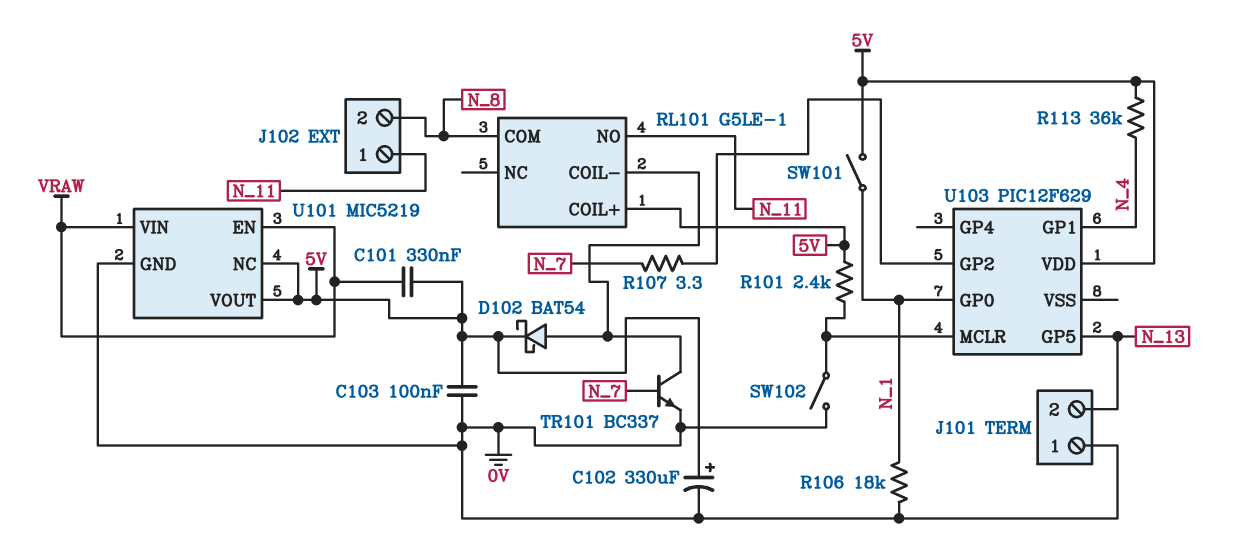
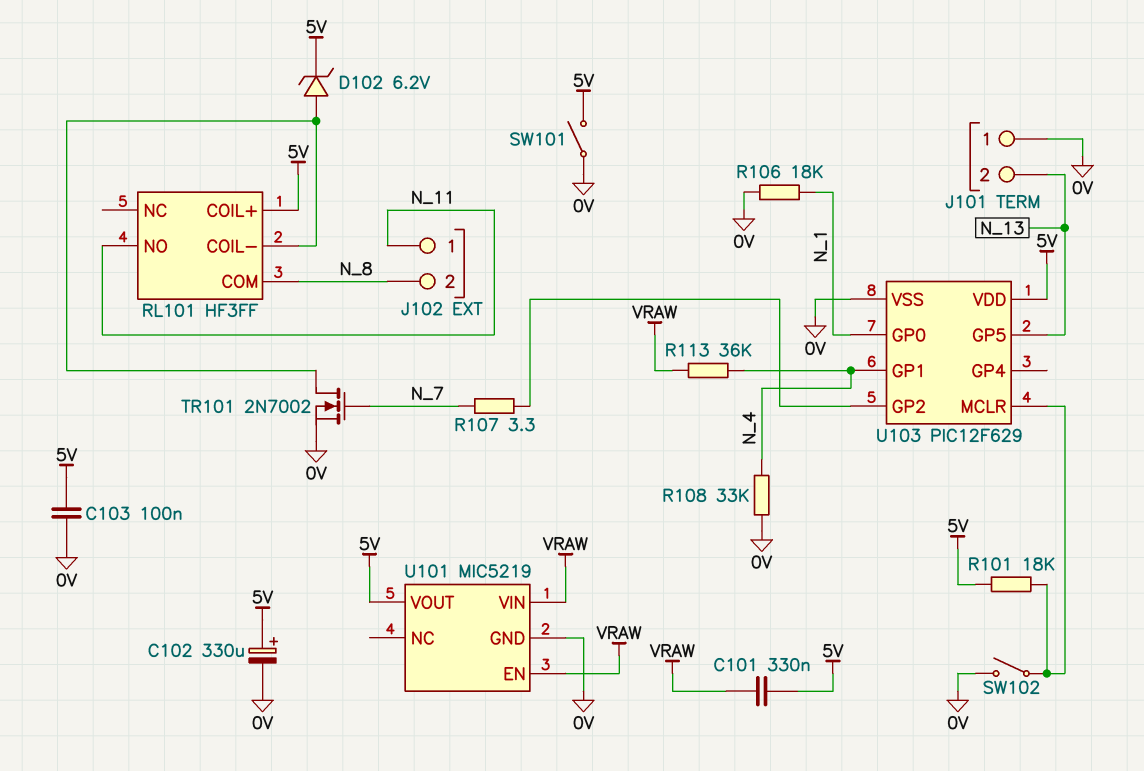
D102: schottky BAT54 (A RL101/COIL-, K 5V) -> zener 6.2V (A RL101/COIL-, K 5V)
R101: 2.4k (5V, U103/MCLR) -> 18k (5V, U103/MCLR)
R108: none -> 33k (0V, N_4)
R113: 36k (5V, N_4) -> 36k (N_4, VRAW)
RL101: G5LE-1 -> HF3FF
SW101: switch (5V, N_1) -> switch (0V, 5V)
TR101: NPN BC337 (B N_7, C RL101/COIL-, E 0V) -> NMOS 2N7002 (G N_7, D RL101/COIL-, S 0V)
U101 pin NC: 5V -> none
U103 pin VSS: none -> 0V

